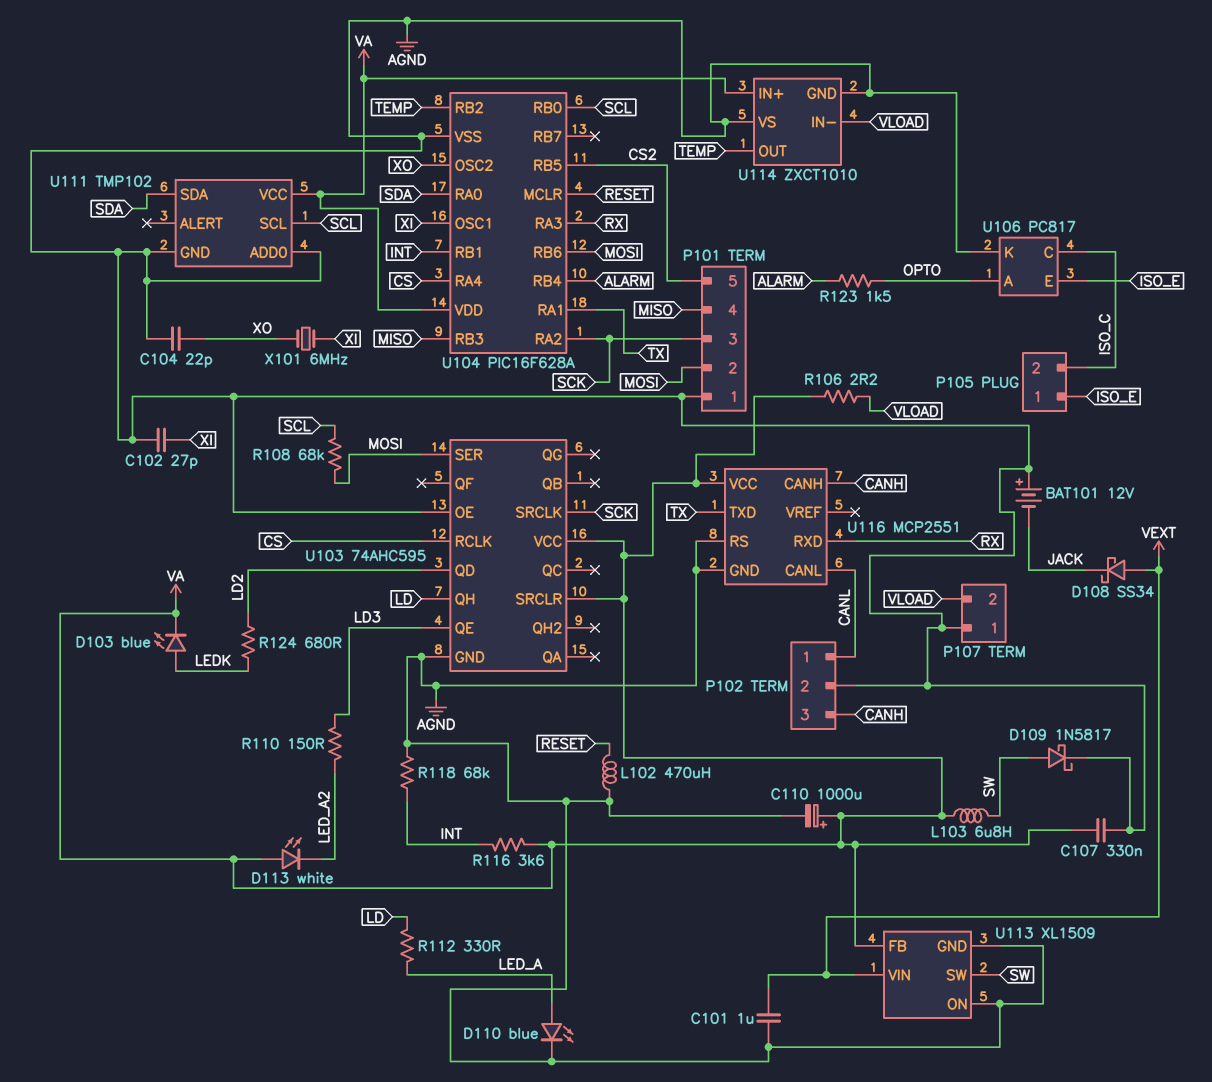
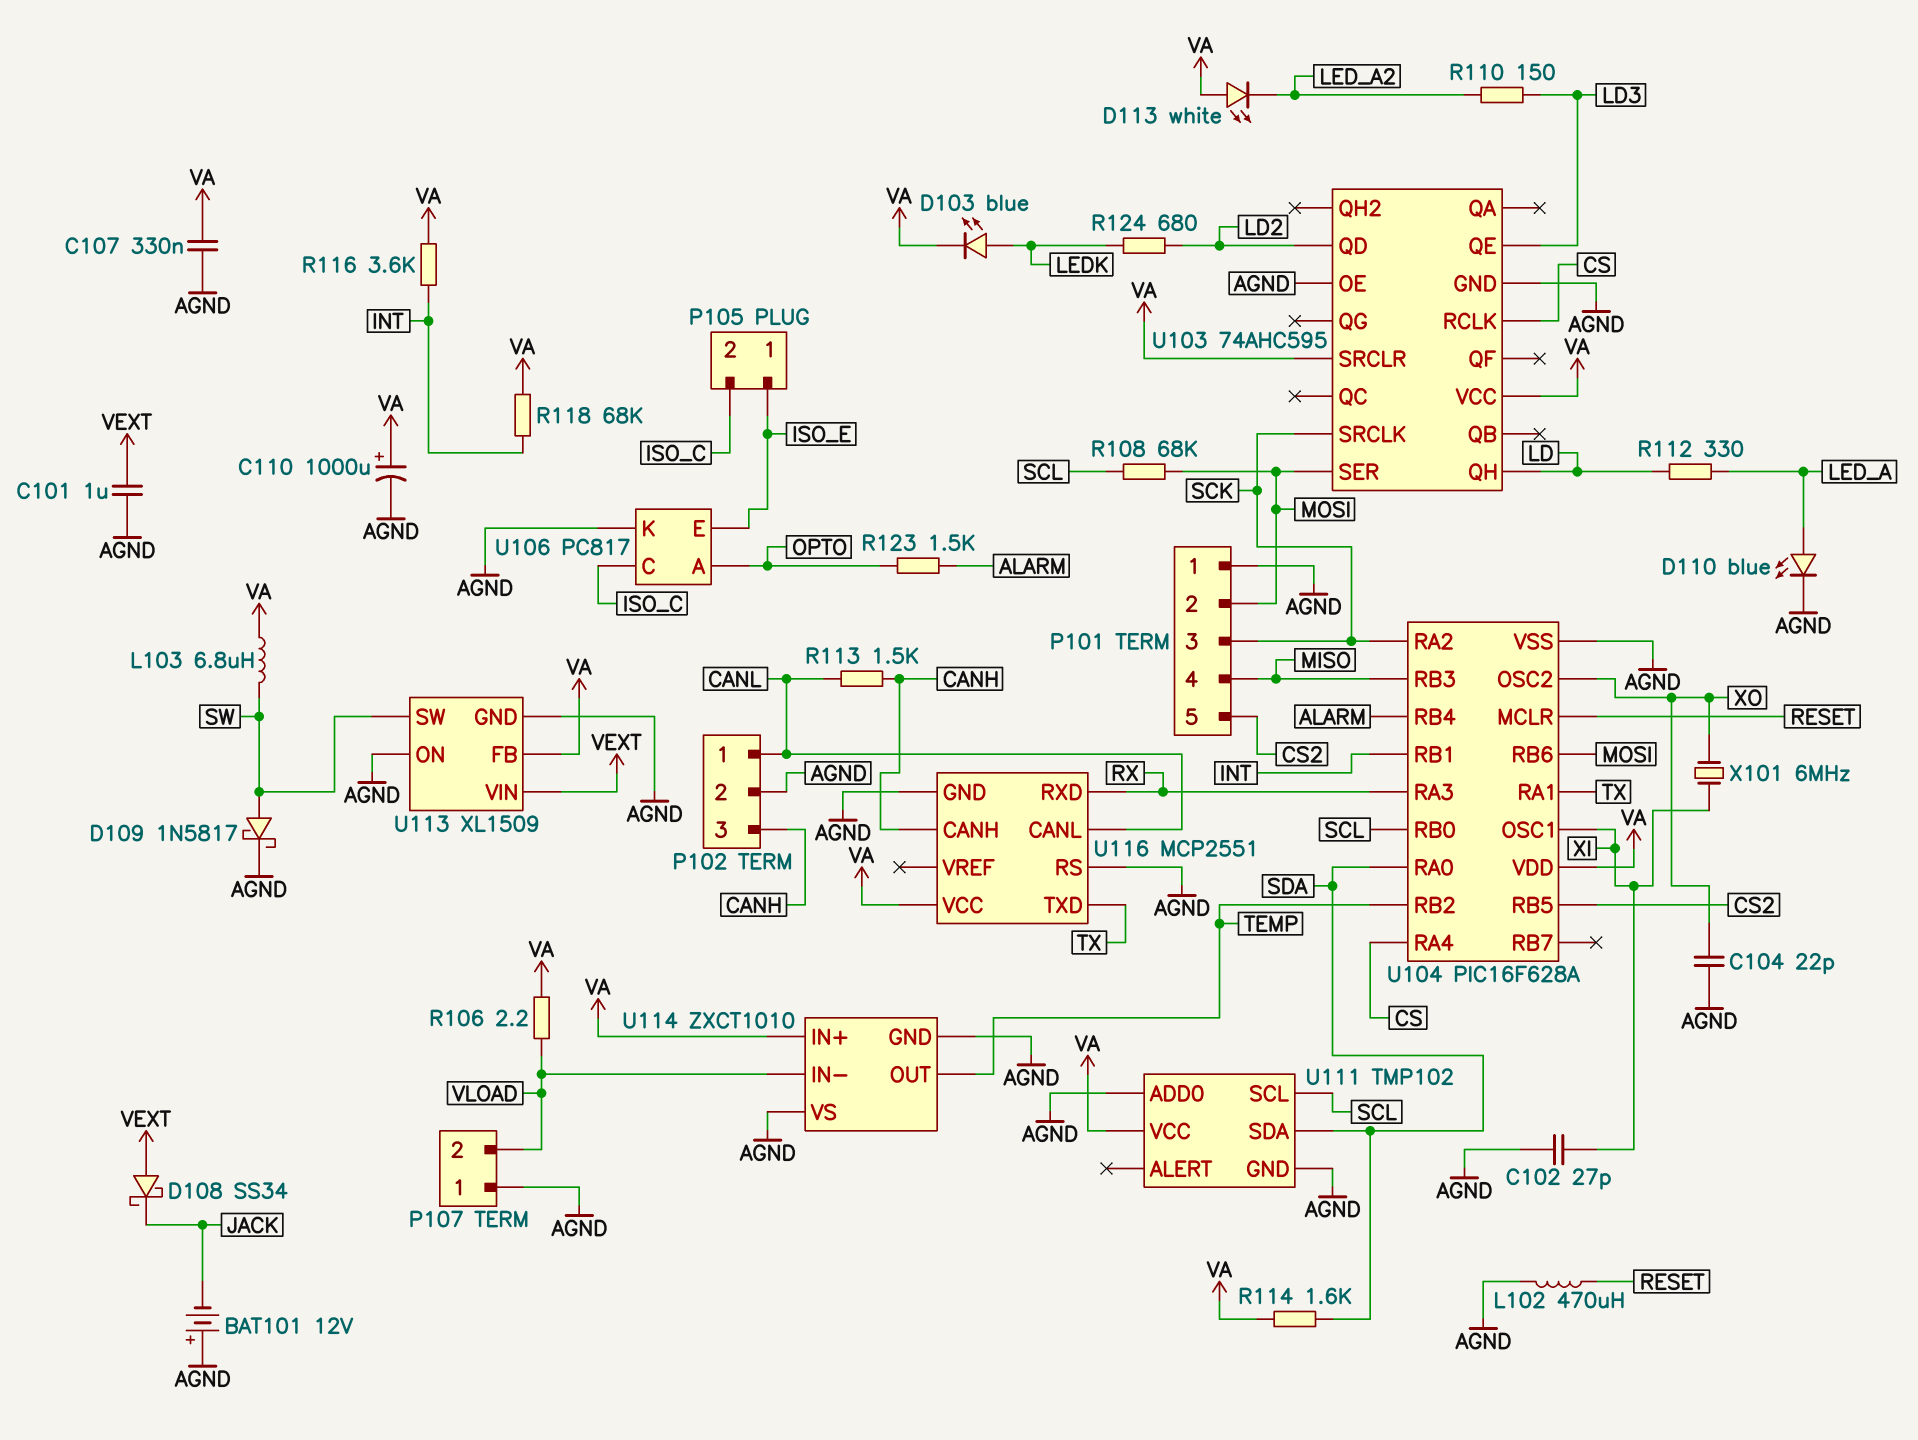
R113: none -> 1.5k (CANH, CANL)
R114: none -> 1.6k (SDA, VA)
R118: 68k (AGND, INT) -> 68k (INT, VA)

